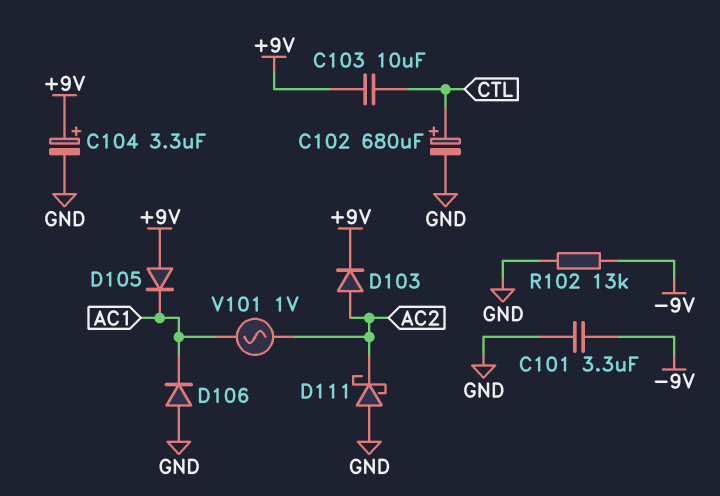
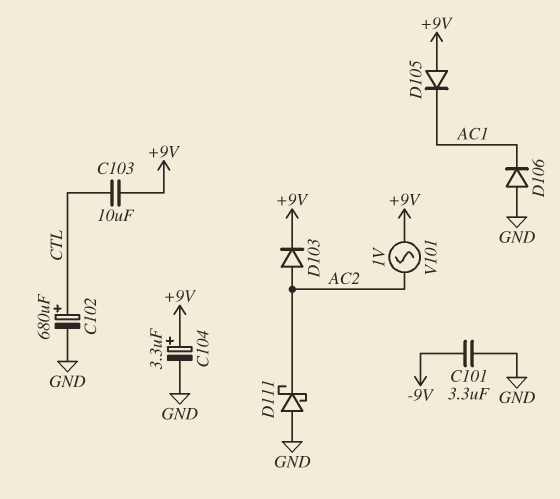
R102: 13k (-9V, GND) -> none
V101: AC 1V (AC1, AC2) -> AC 1V (+9V, AC2)

